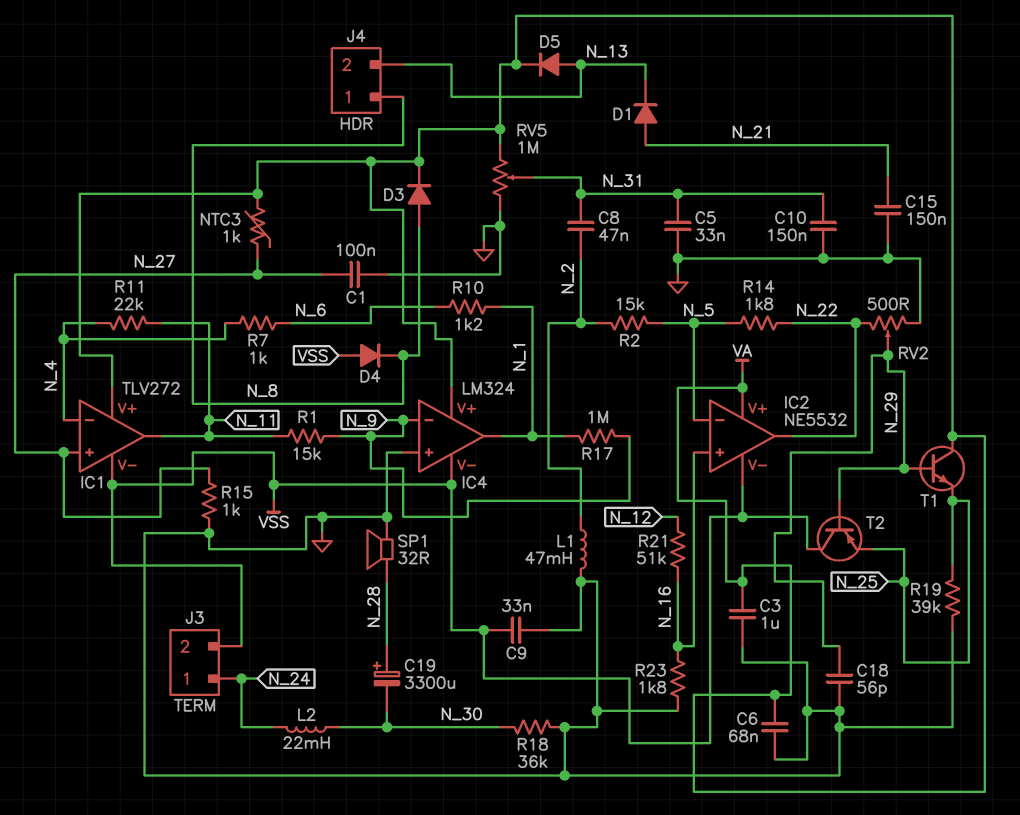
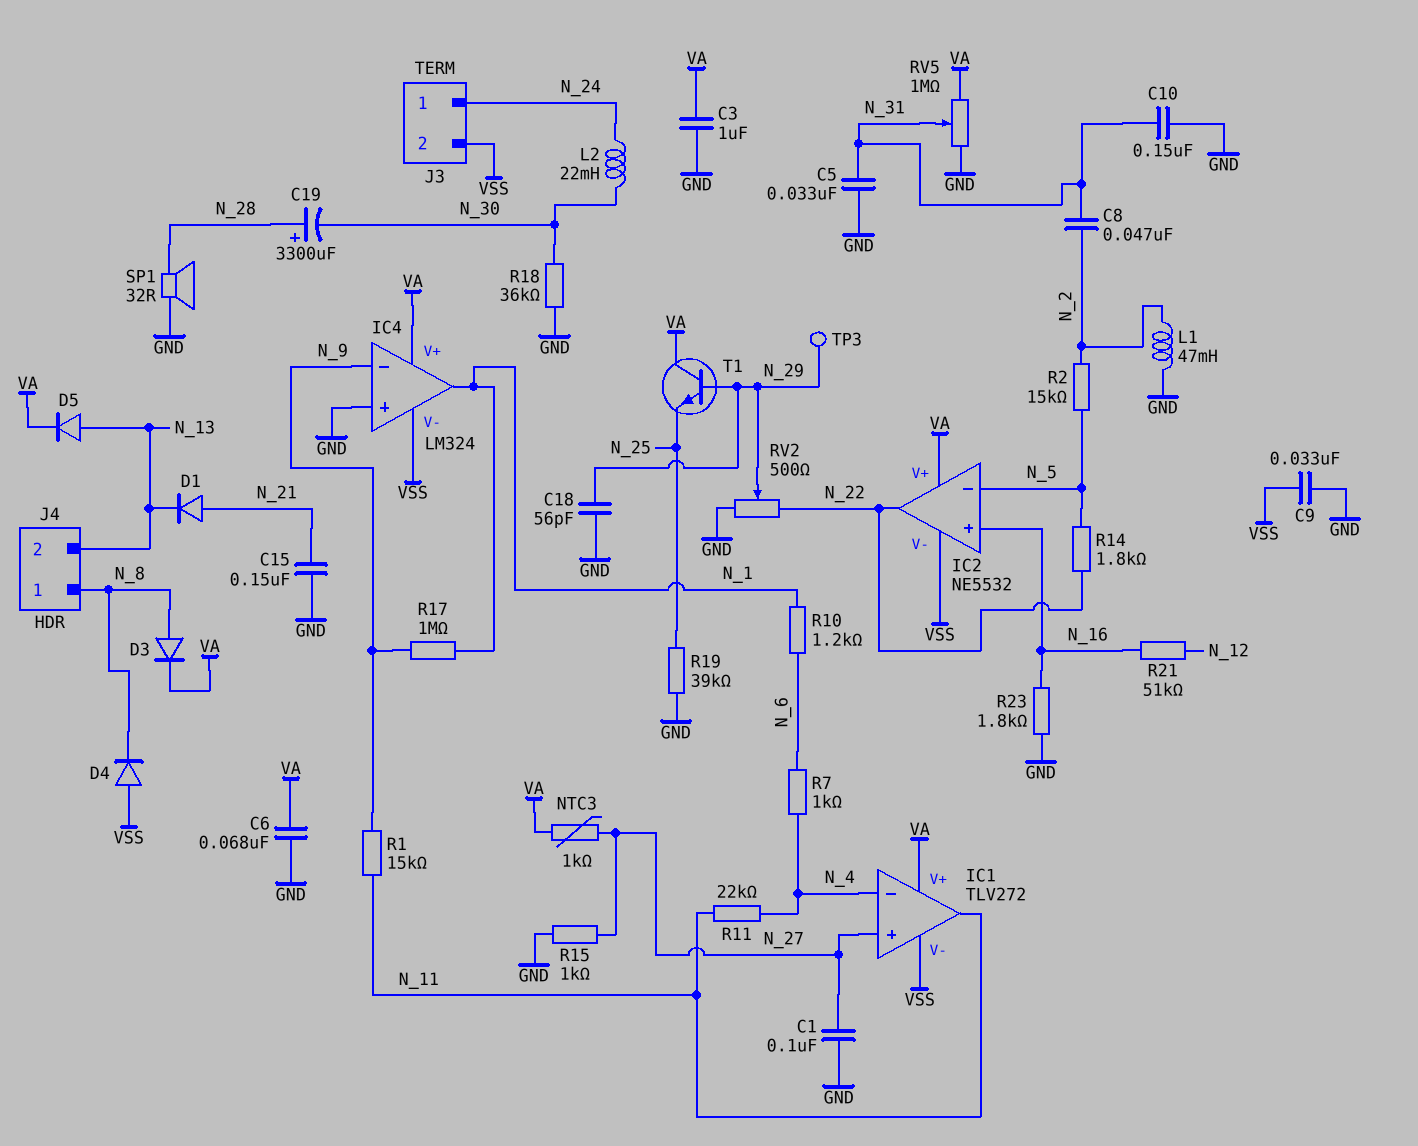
T2: PNP (B N_29, C VSS, E N_25) -> none
TP3: none -> test point (N_29)

